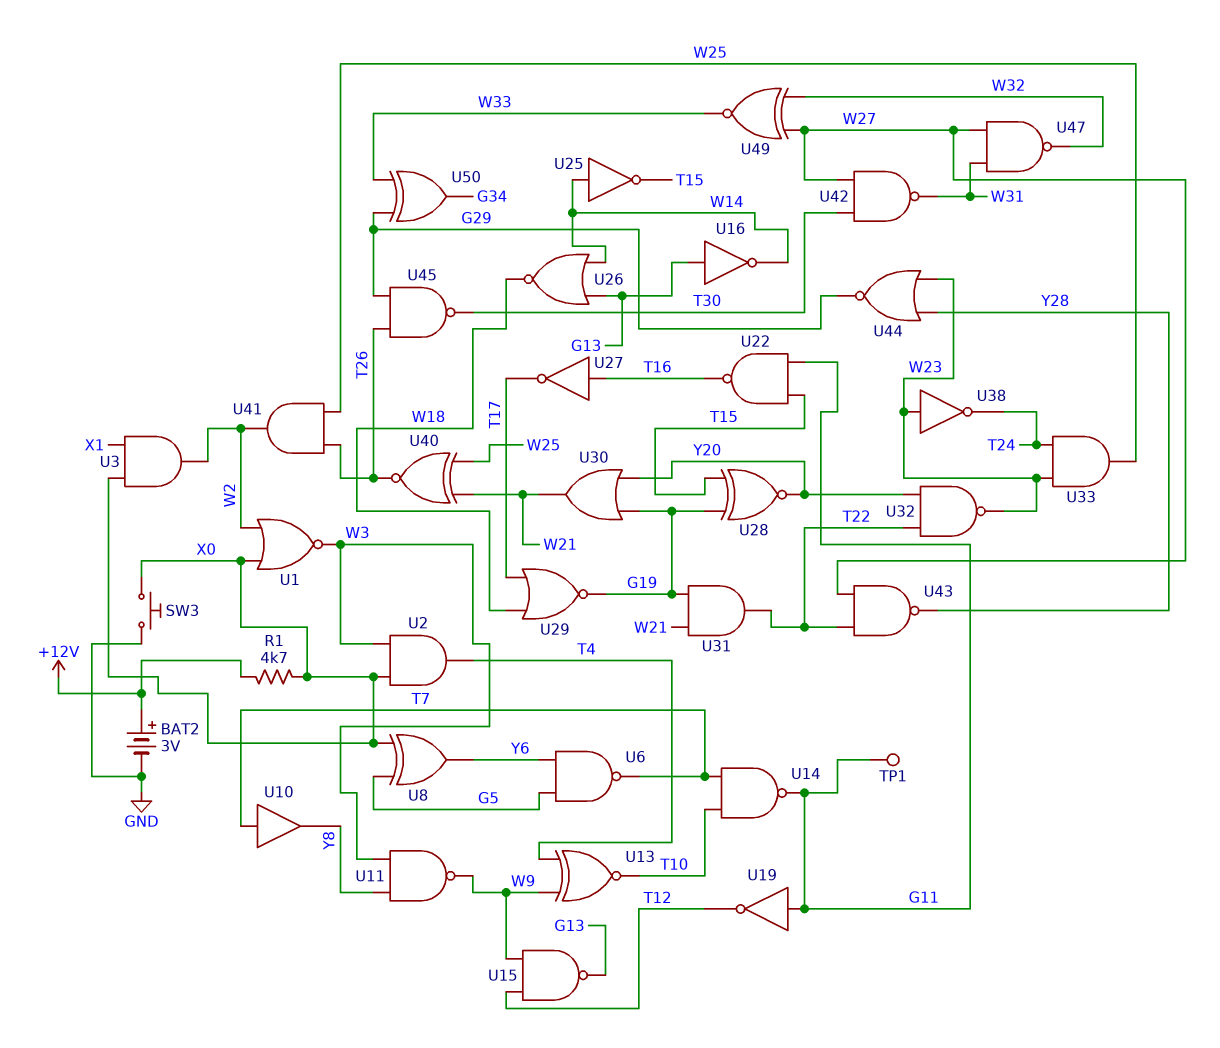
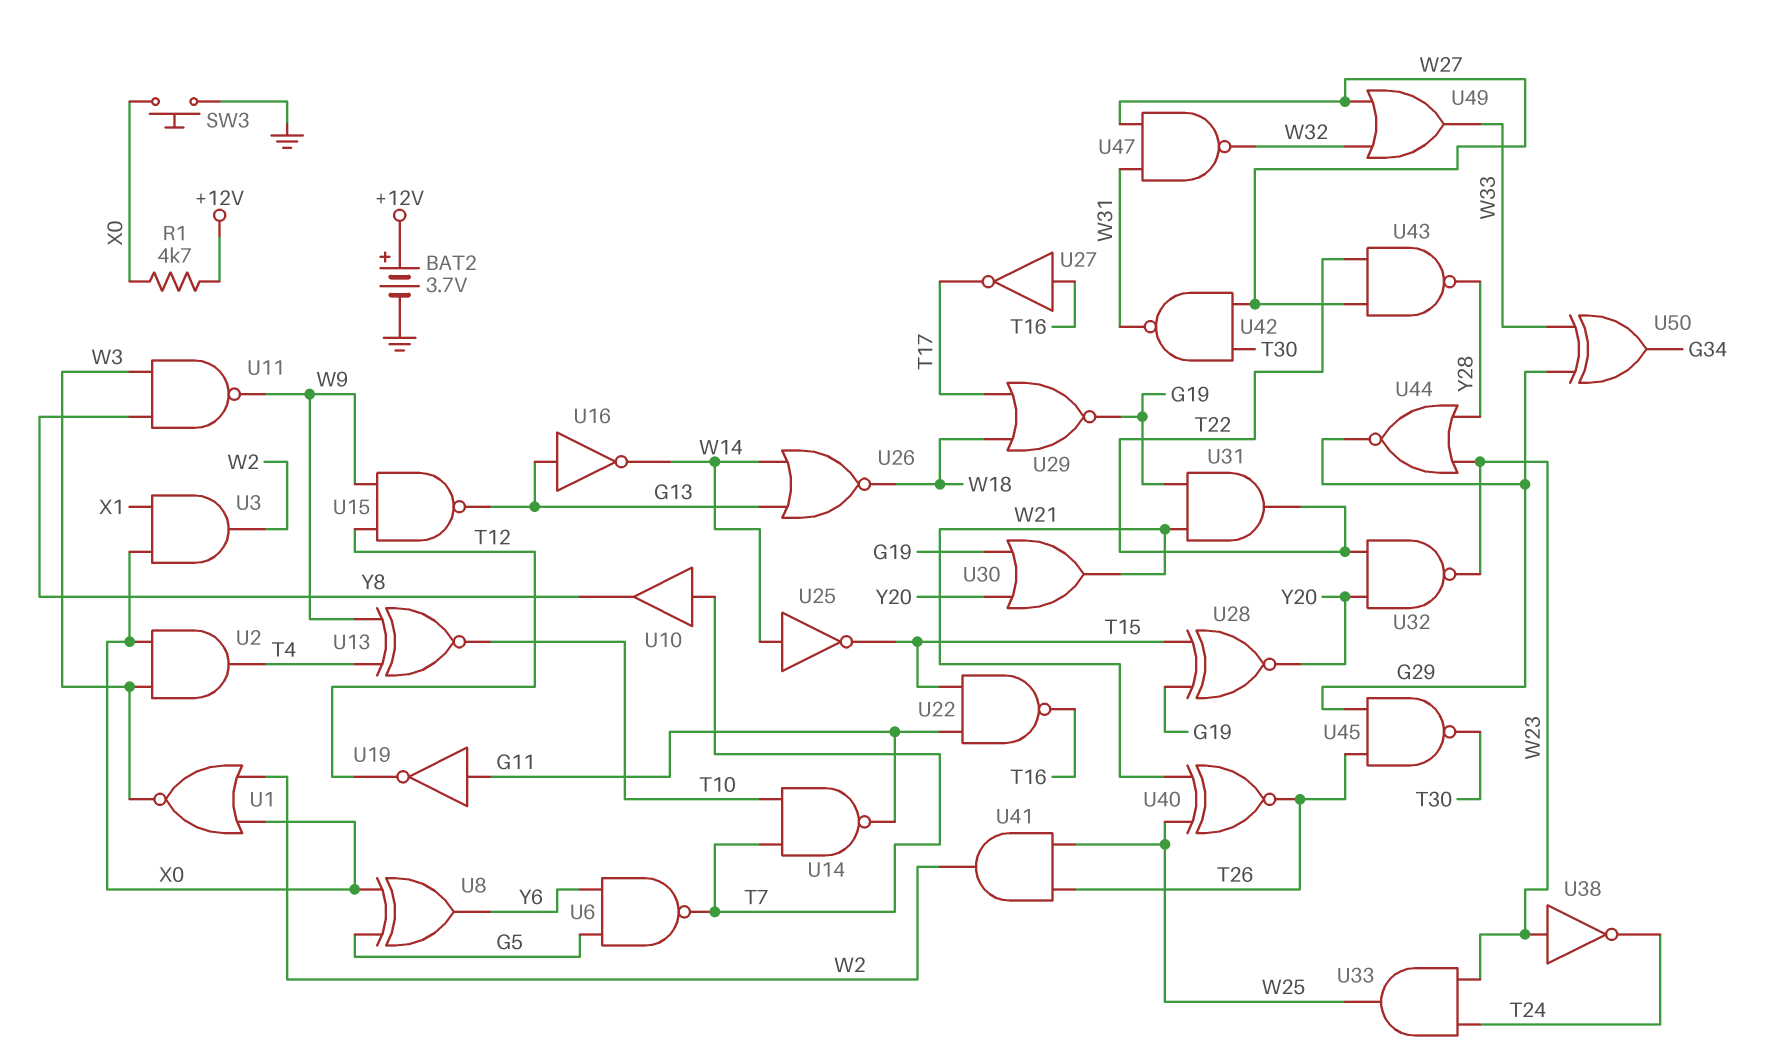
BAT2: 3V (plus +12V, minus GND) -> 3.7V (plus +12V, minus GND)
TP1: test point (G11) -> none
U49: XNOR (in W27, in W32, out W33) -> OR (in W27, in W32, out W33)

